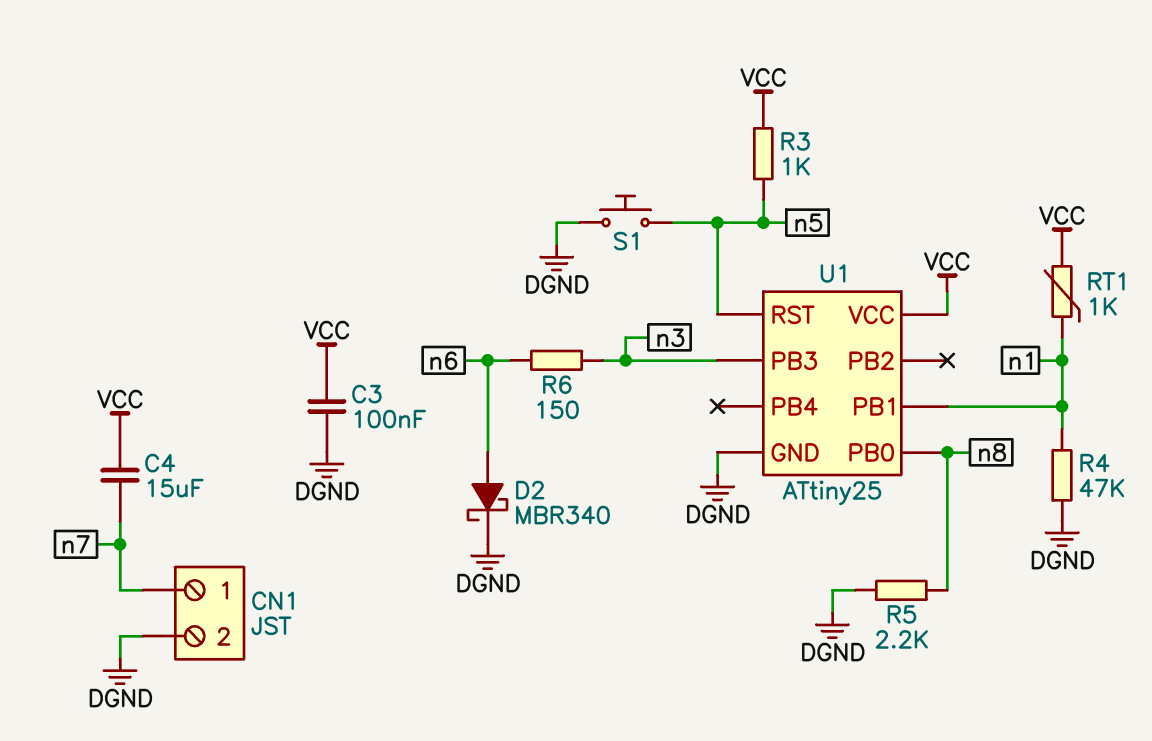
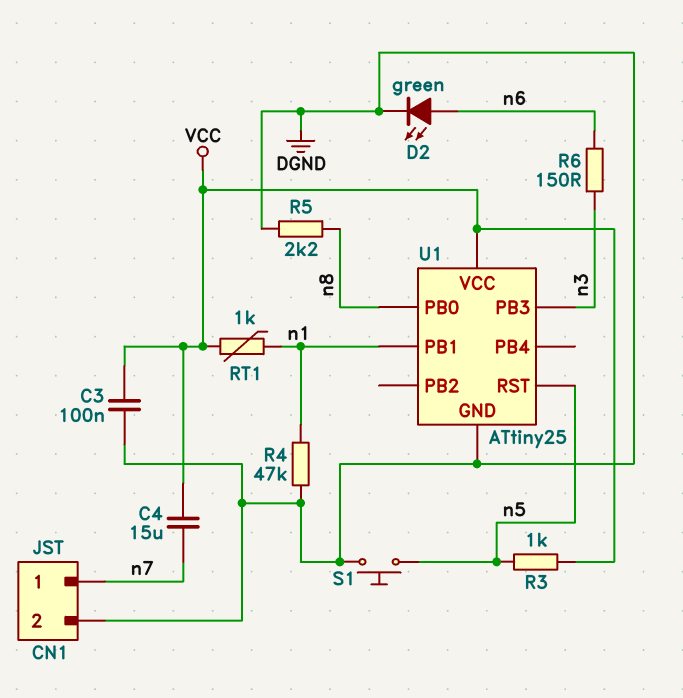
D2: schottky MBR340 (A n6, K DGND) -> LED green (A n6, K DGND)

